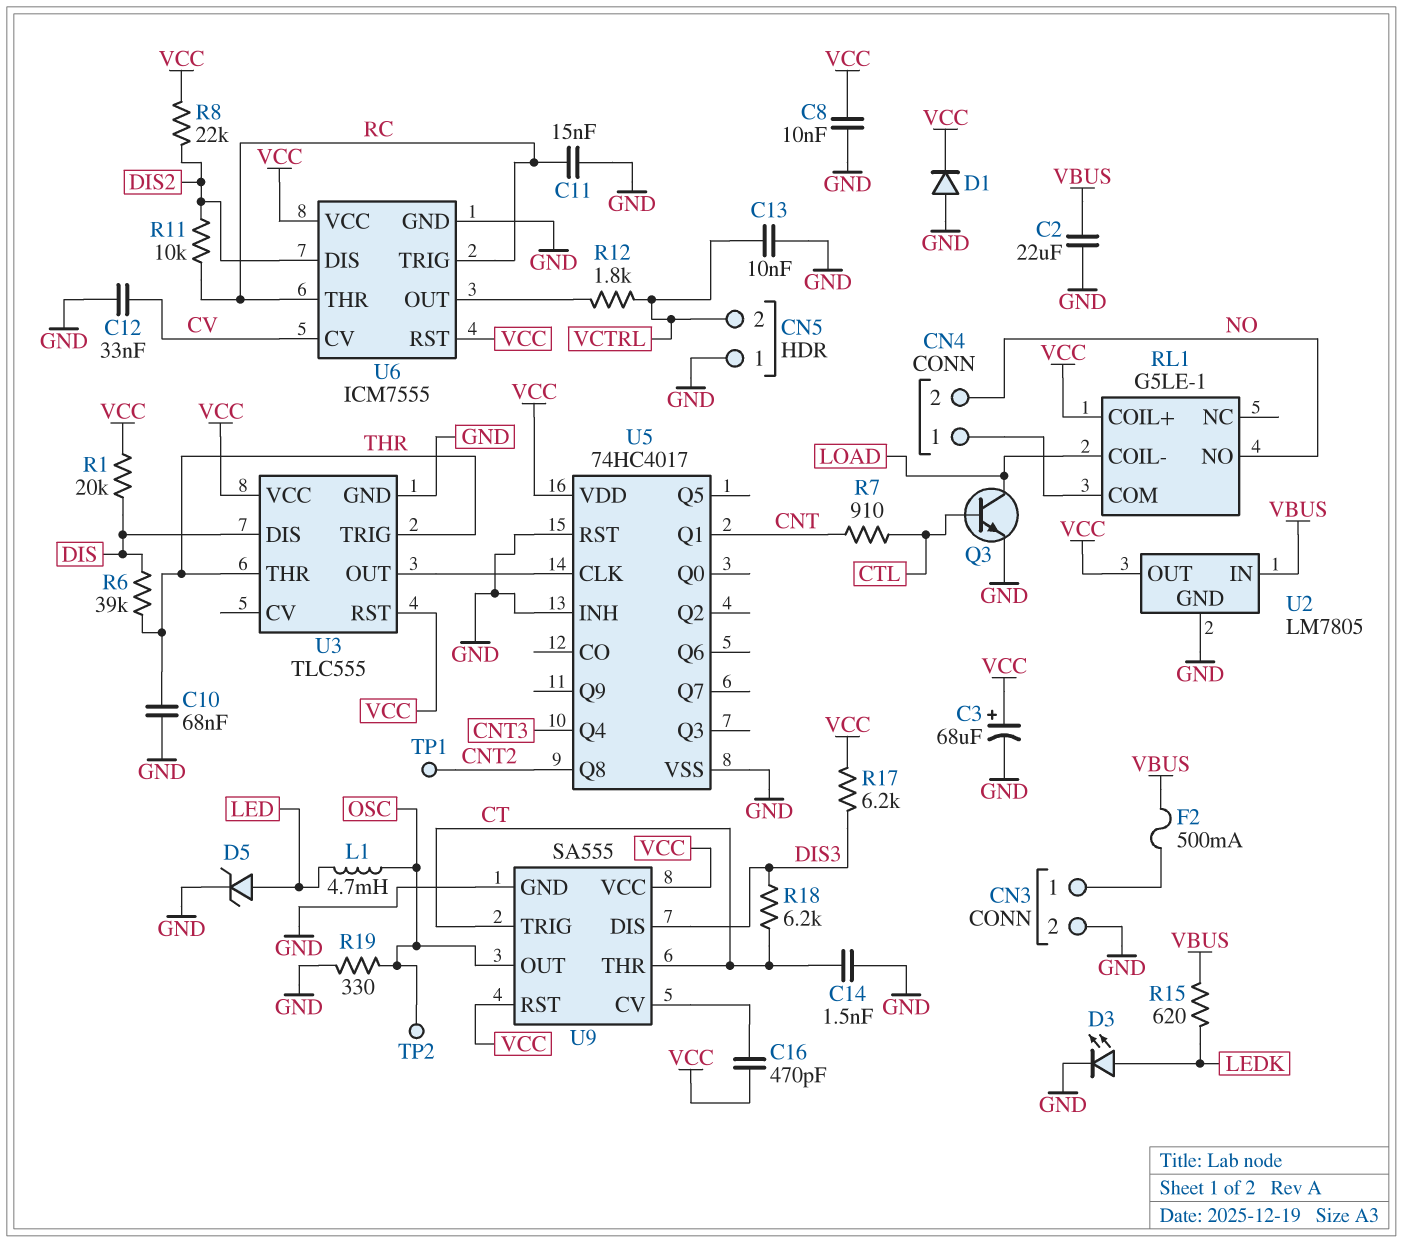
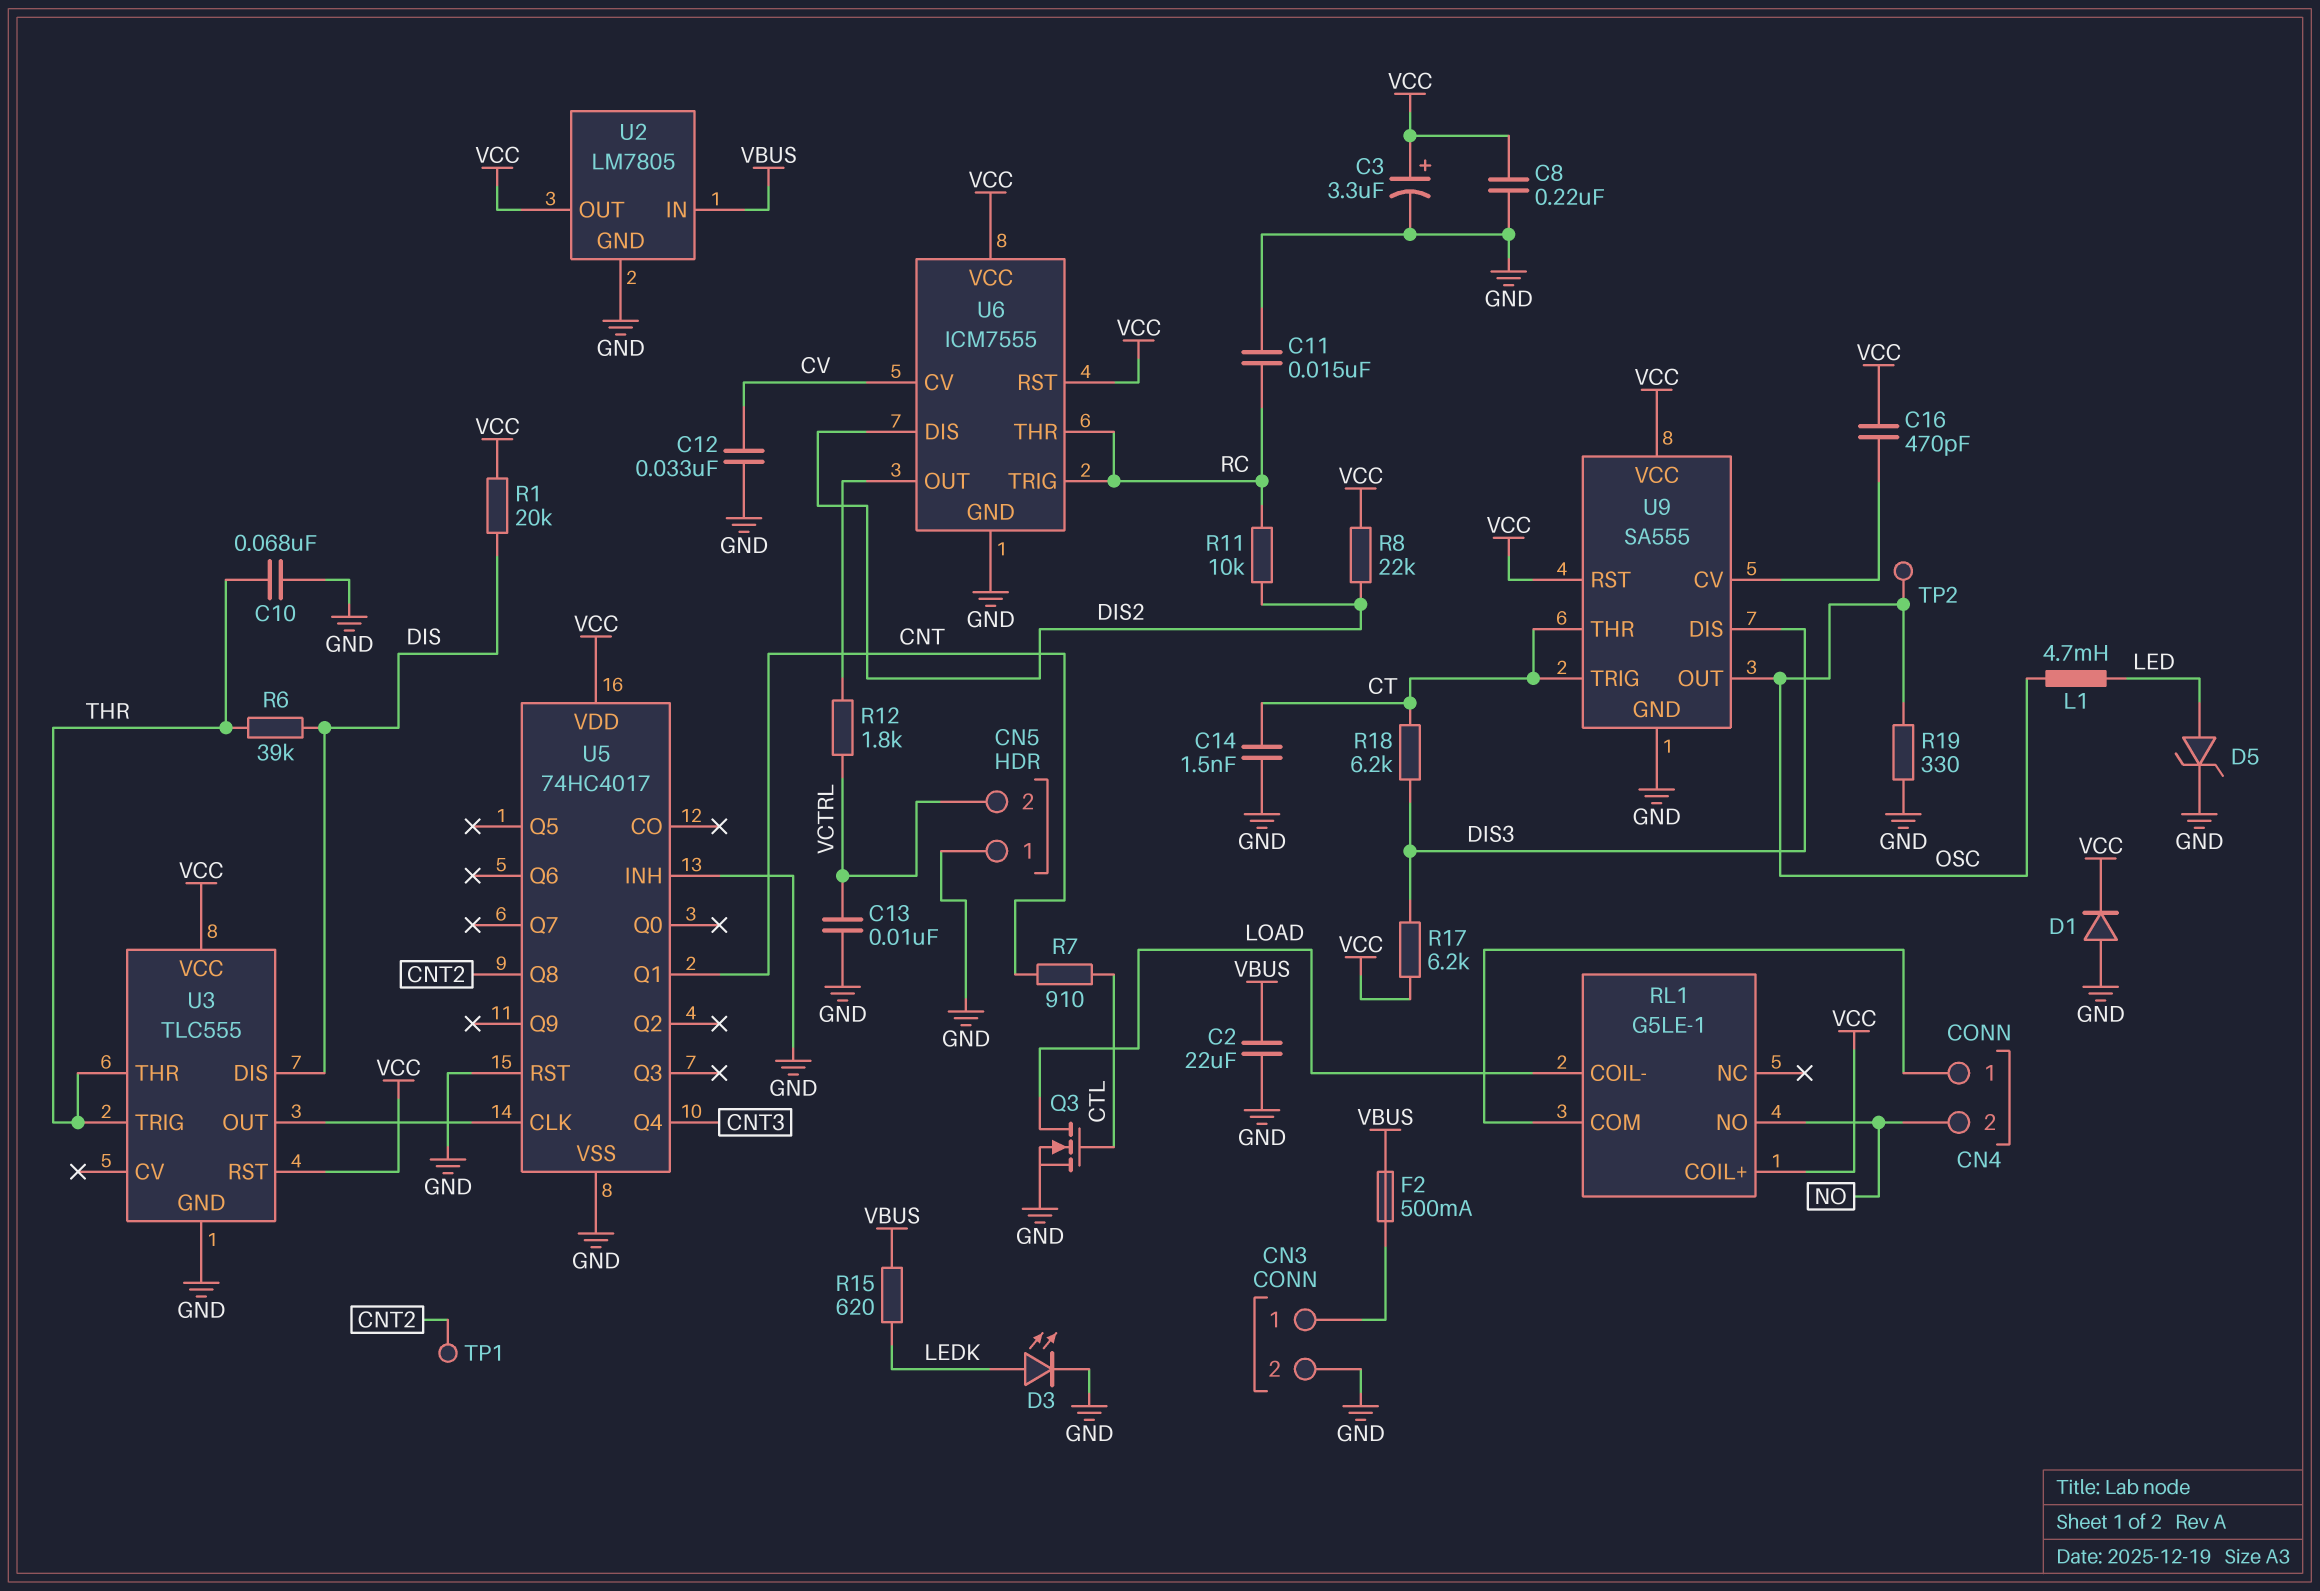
C3: 68uF (plus VCC, minus GND) -> 3.3uF (plus VCC, minus GND)
C8: 10nF (GND, VCC) -> 220nF (GND, VCC)
Q3: NPN (B CTL, C LOAD, E GND) -> NMOS (G CTL, D LOAD, S GND)

